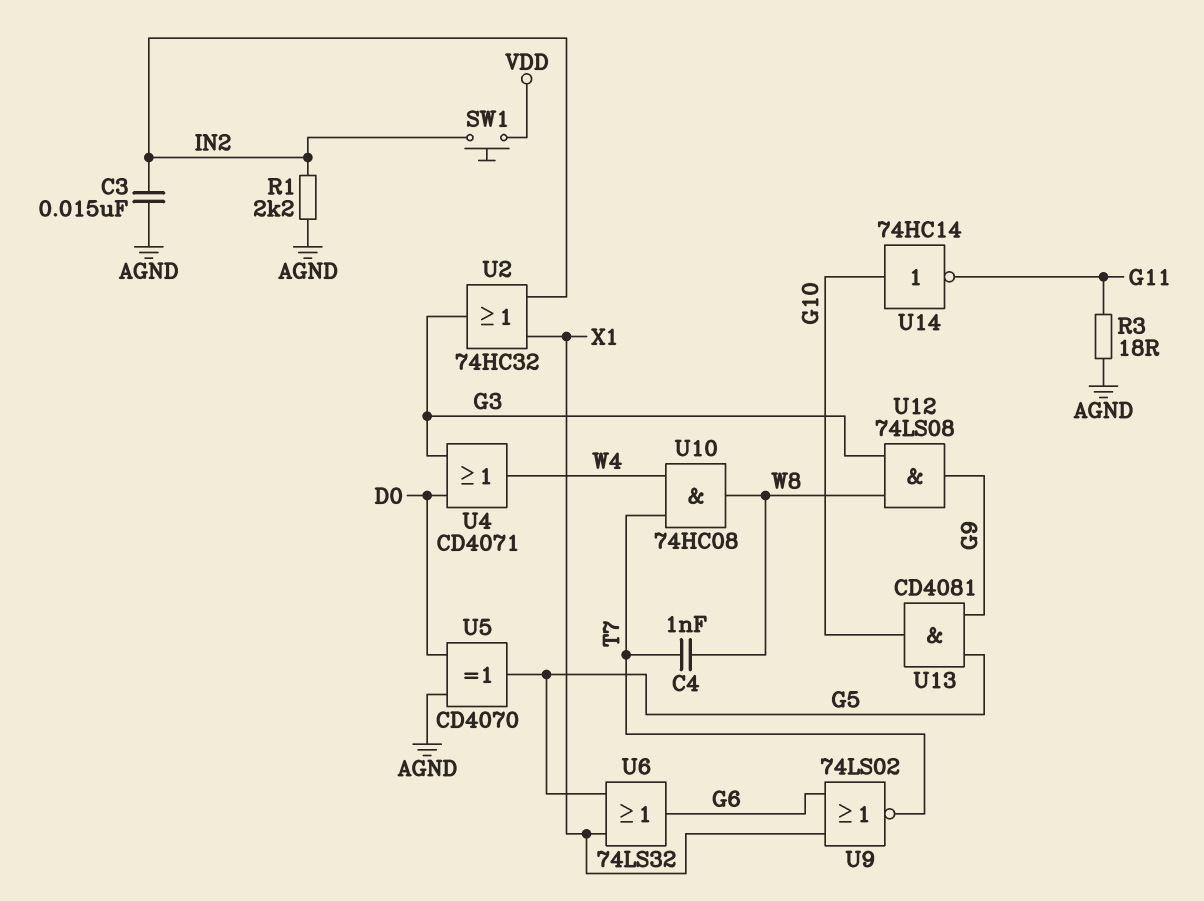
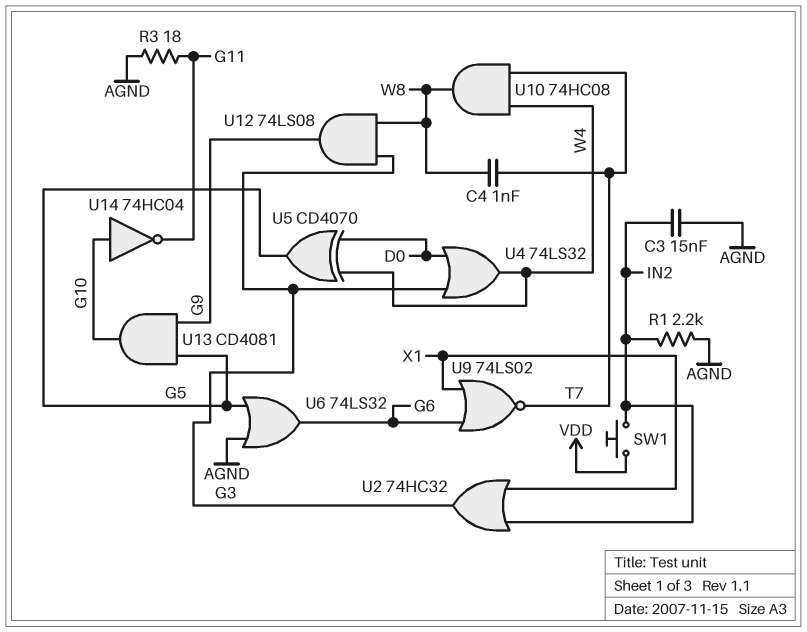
U4: OR CD4071 (in D0, in G3, out W4) -> OR 74LS32 (in D0, in G3, out W4)
U5: XOR CD4070 (in AGND, in D0, out G5) -> XOR CD4070 (in D0, in W4, out G5)
U6: OR 74LS32 (in G5, in X1, out G6) -> OR 74LS32 (in AGND, in G5, out G6)
U14: NOT 74HC14 (in G10, out G11) -> NOT 74HC04 (in G10, out G11)

